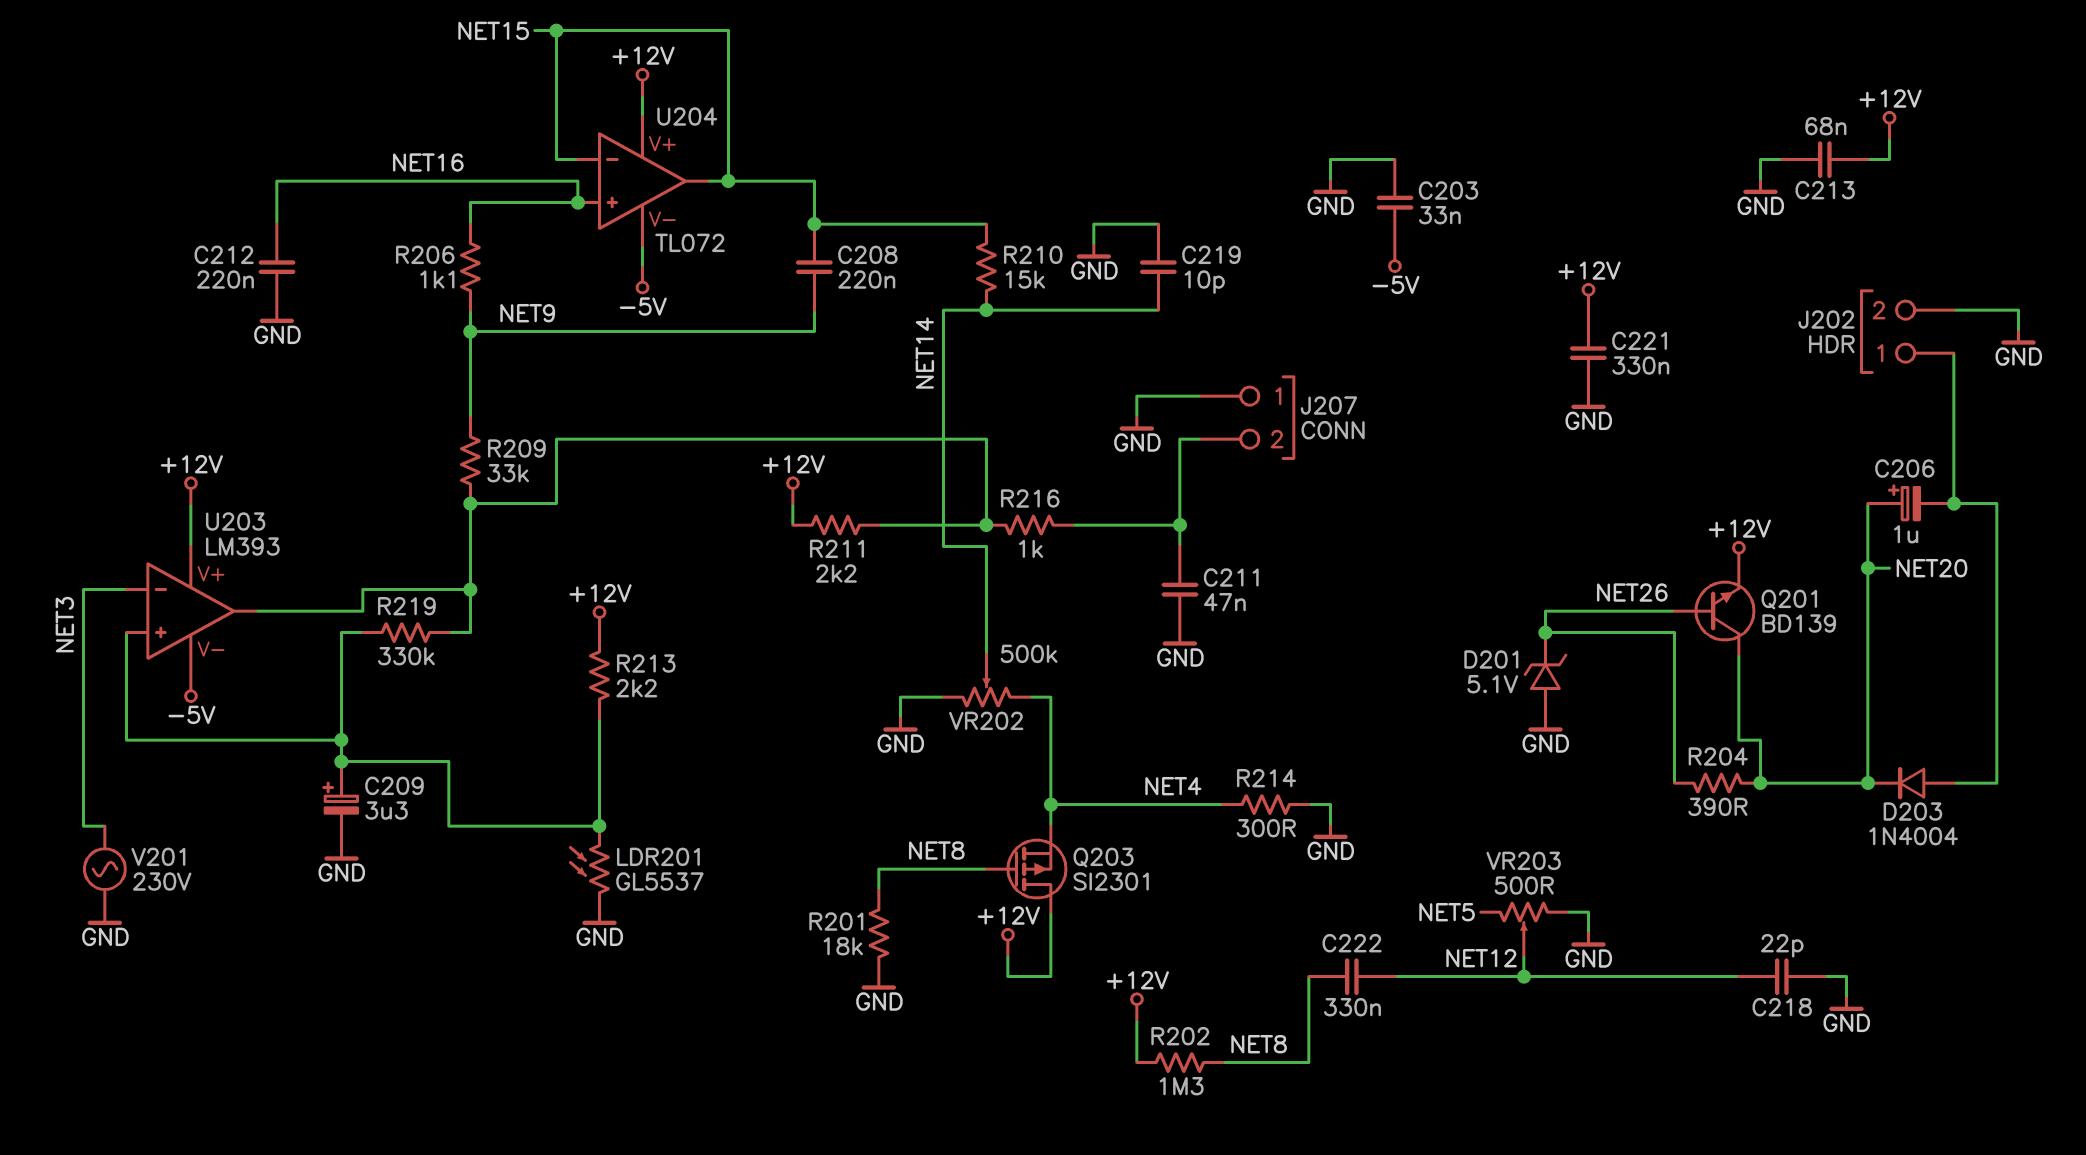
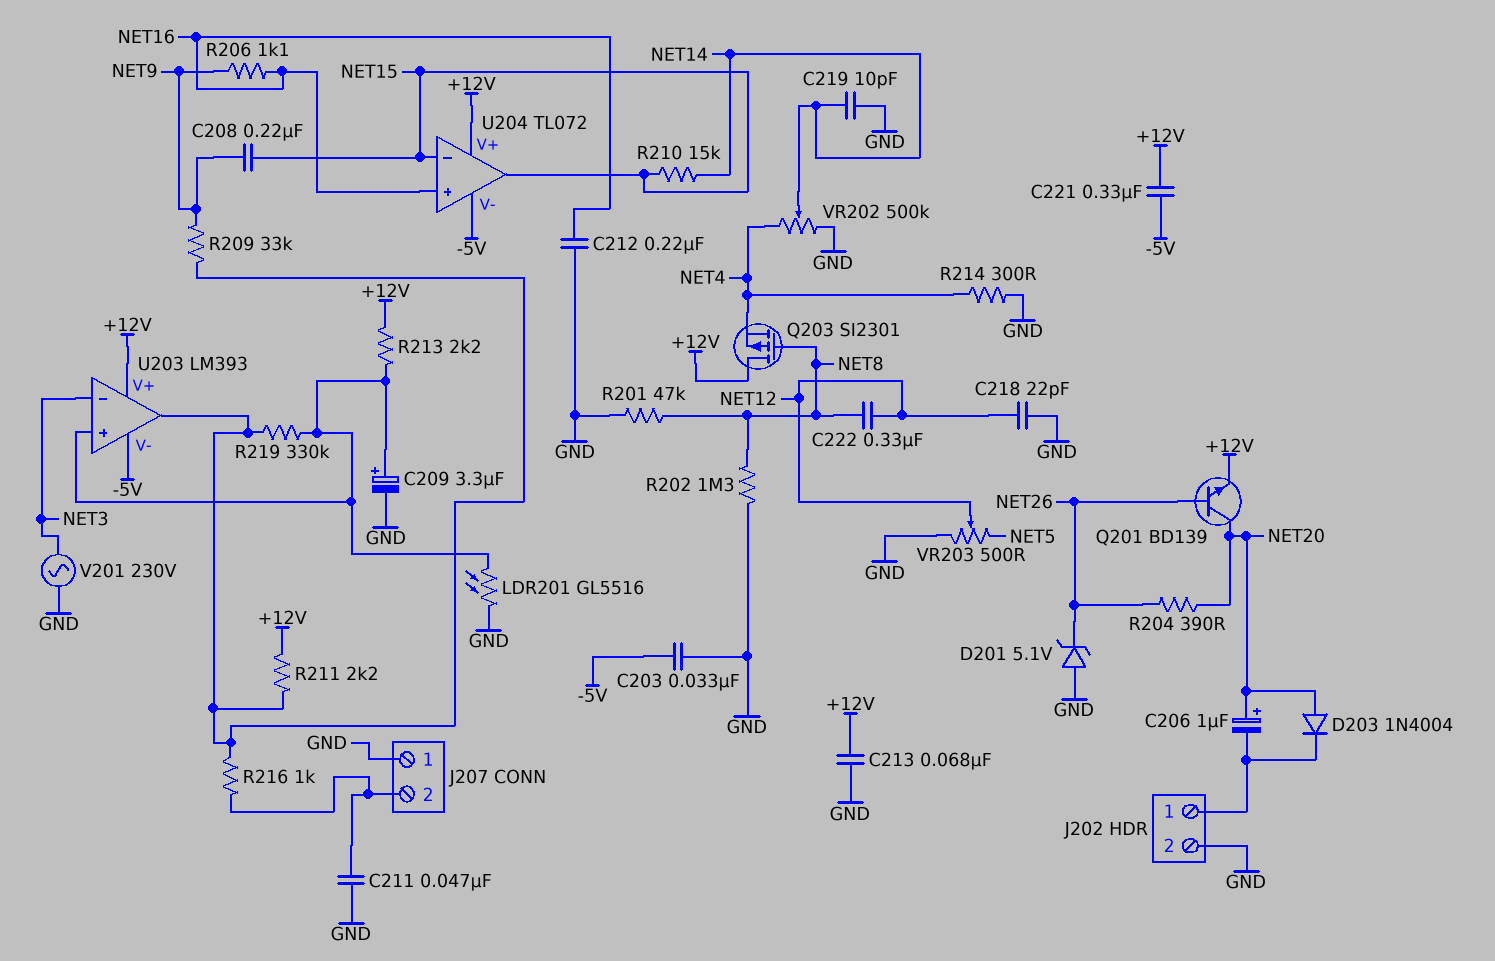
C221: 330nF (+12V, GND) -> 330nF (+12V, -5V)
D203: diode 1N4004 (A J202/1, K NET20) -> diode 1N4004 (A NET20, K J202/1)
LDR201: GL5537 (GND, U203/in+) -> GL5516 (GND, U203/in+)
R201: 18k (GND, NET8) -> 47k (GND, NET8)
R202: 1.3M (+12V, NET8) -> 1.3M (GND, NET8)

